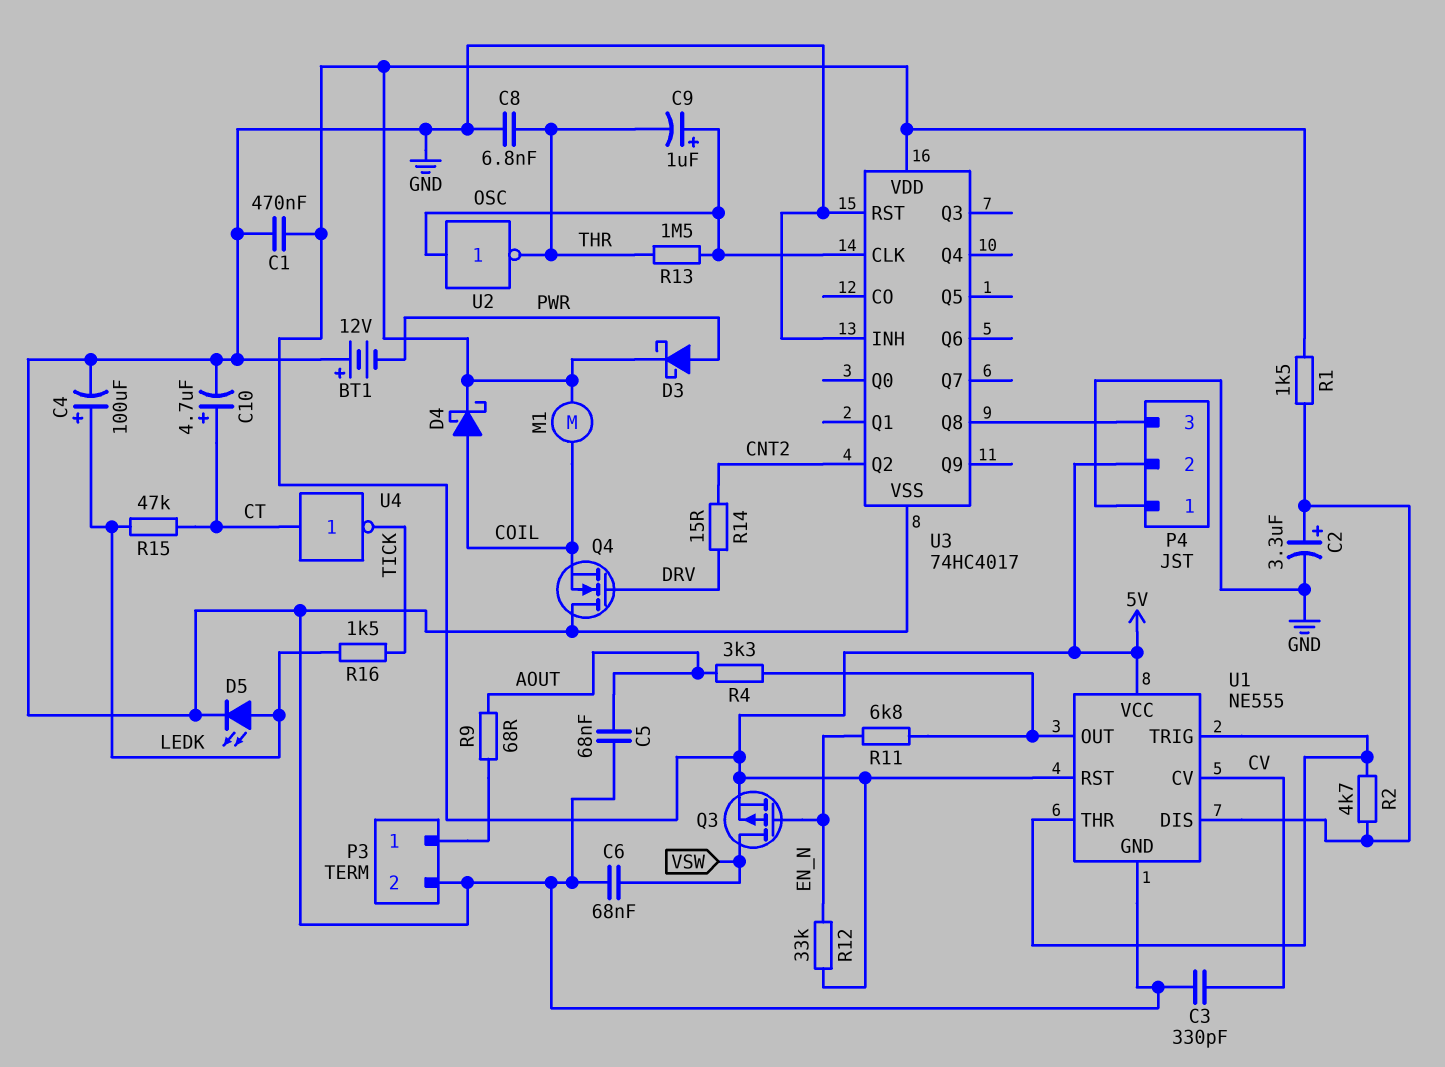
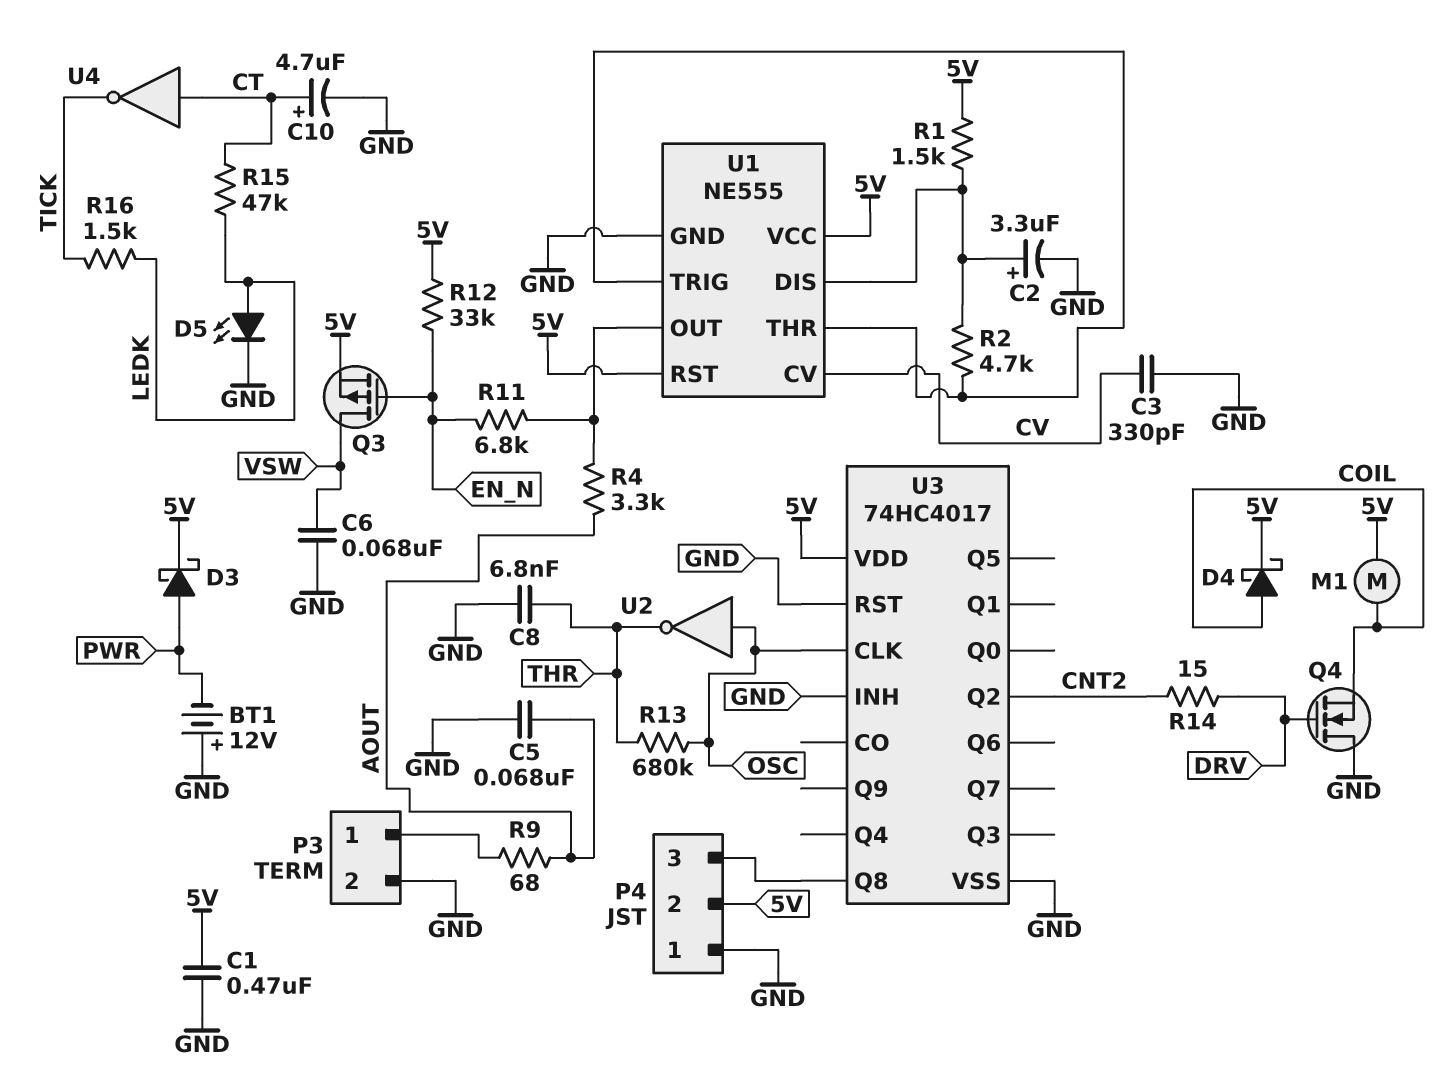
C4: 100uF (plus LEDK, minus GND) -> none
C9: 1uF (plus OSC, minus THR) -> none
R13: 1.5M (OSC, THR) -> 680k (OSC, THR)

